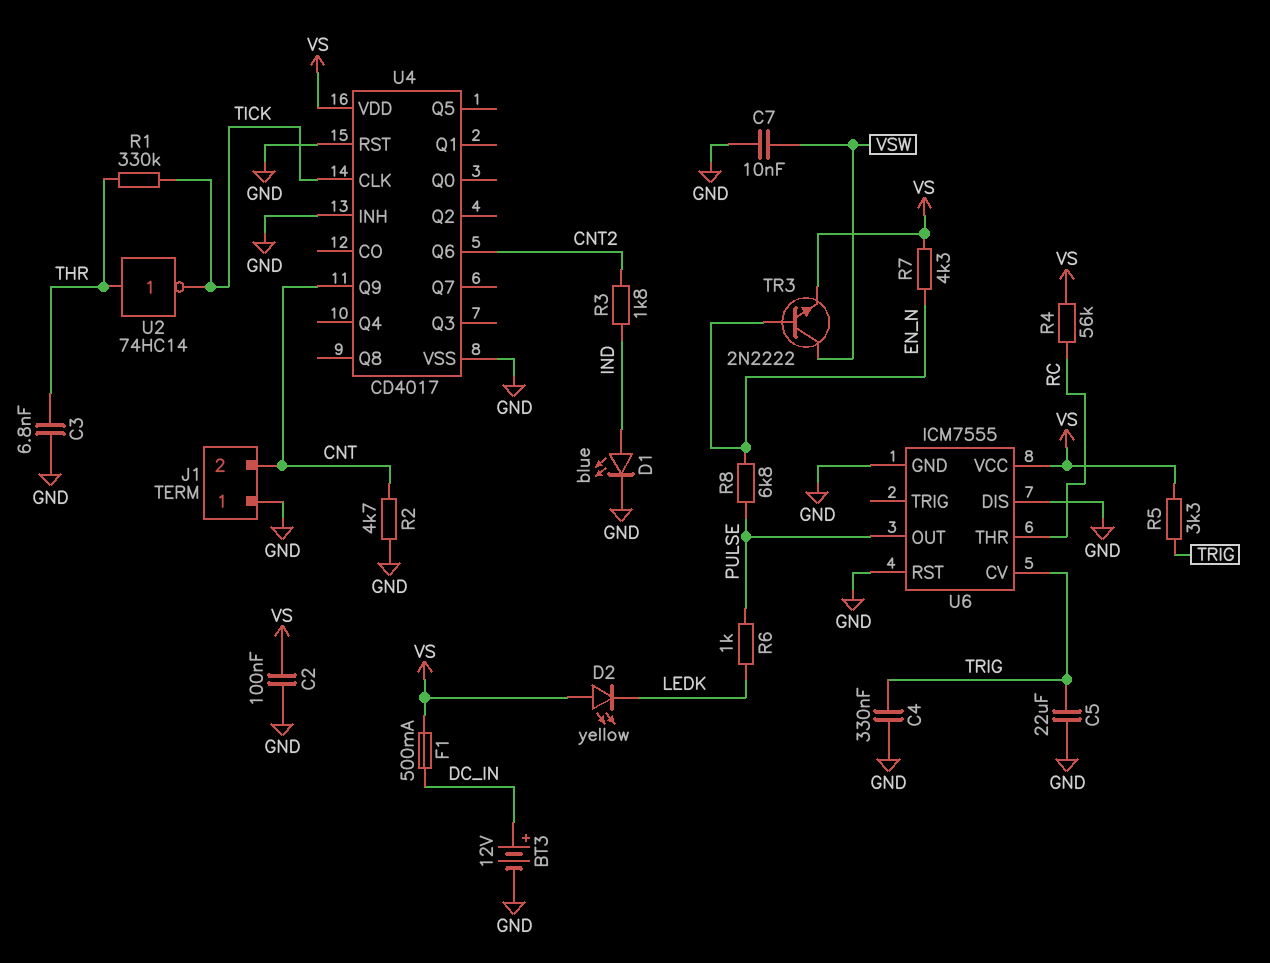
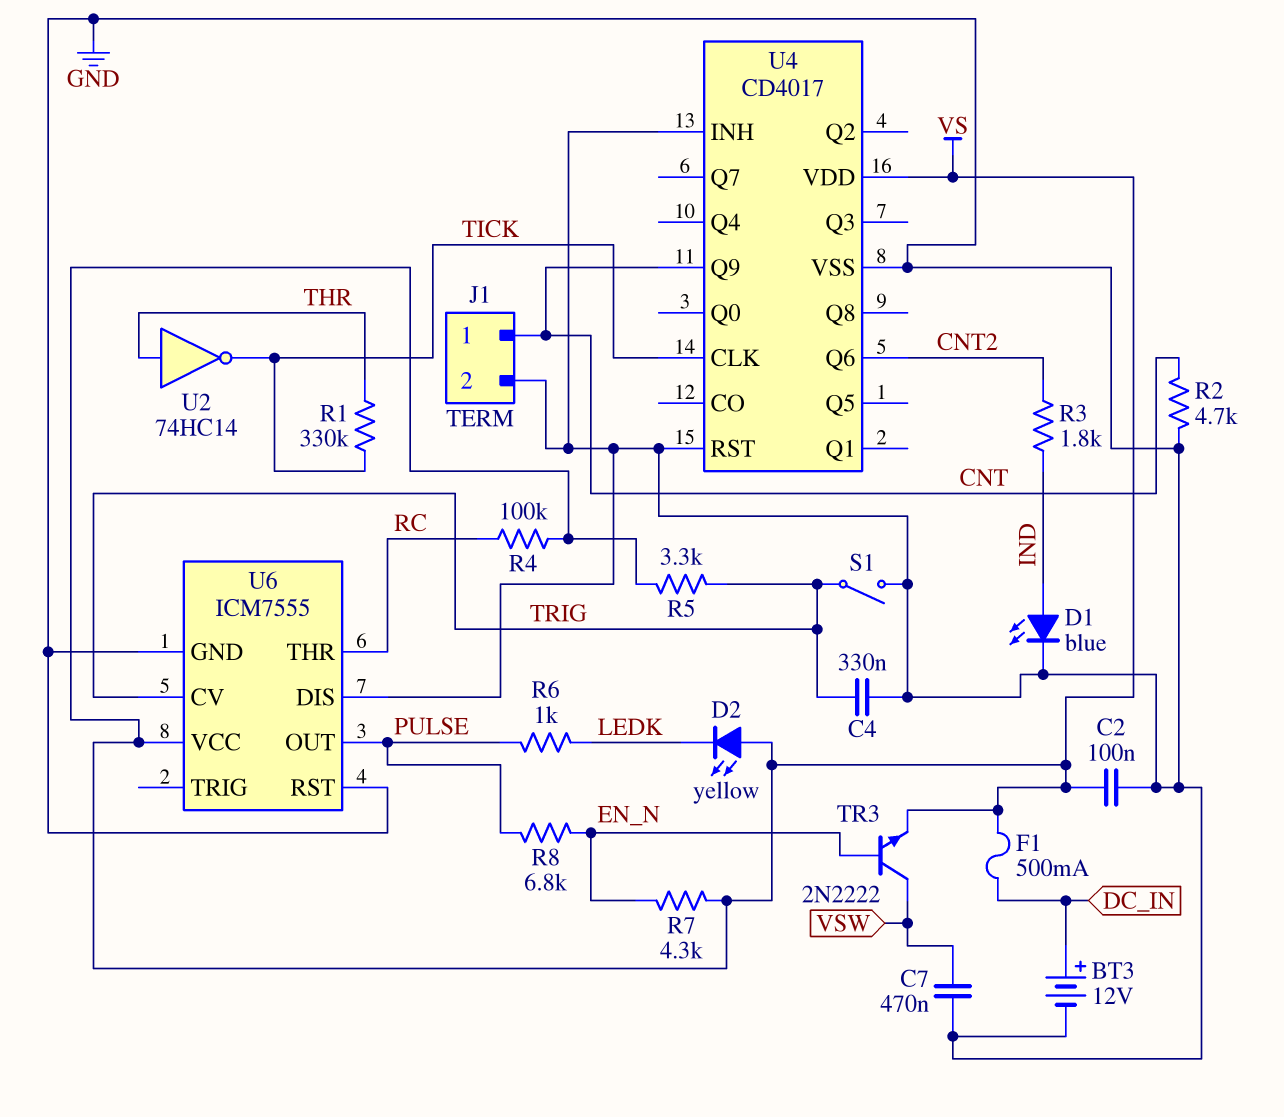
C3: 6.8nF (GND, THR) -> none
C5: 22uF (GND, TRIG) -> none
C7: 10nF (GND, VSW) -> 470nF (GND, VSW)
J1 pin 1: GND -> CNT
J1 pin 2: CNT -> GND
R4: 56k (RC, VS) -> 100k (RC, VS)
S1: none -> switch (GND, TRIG)

